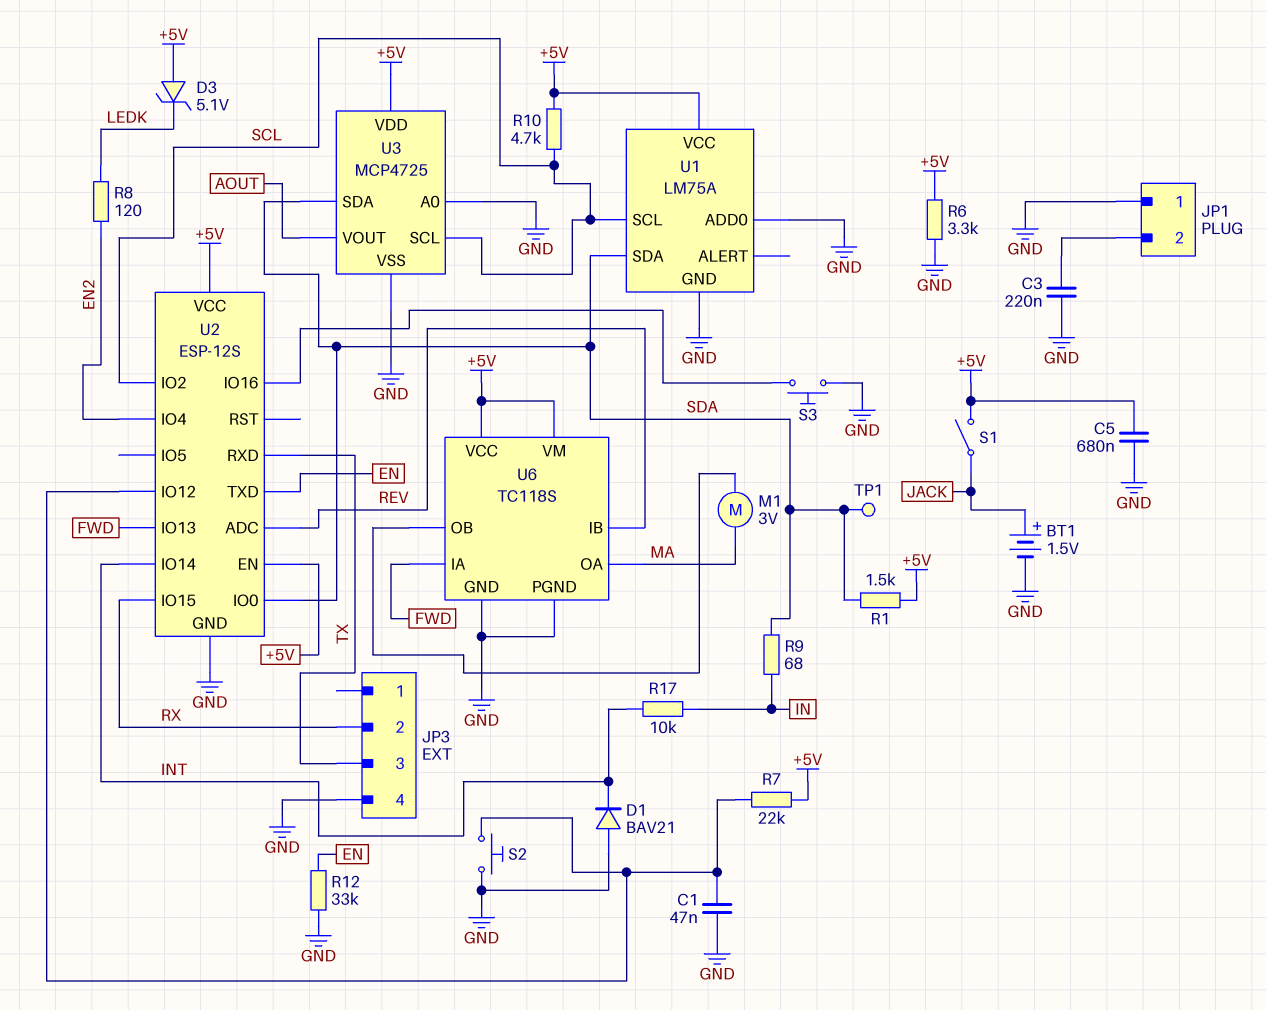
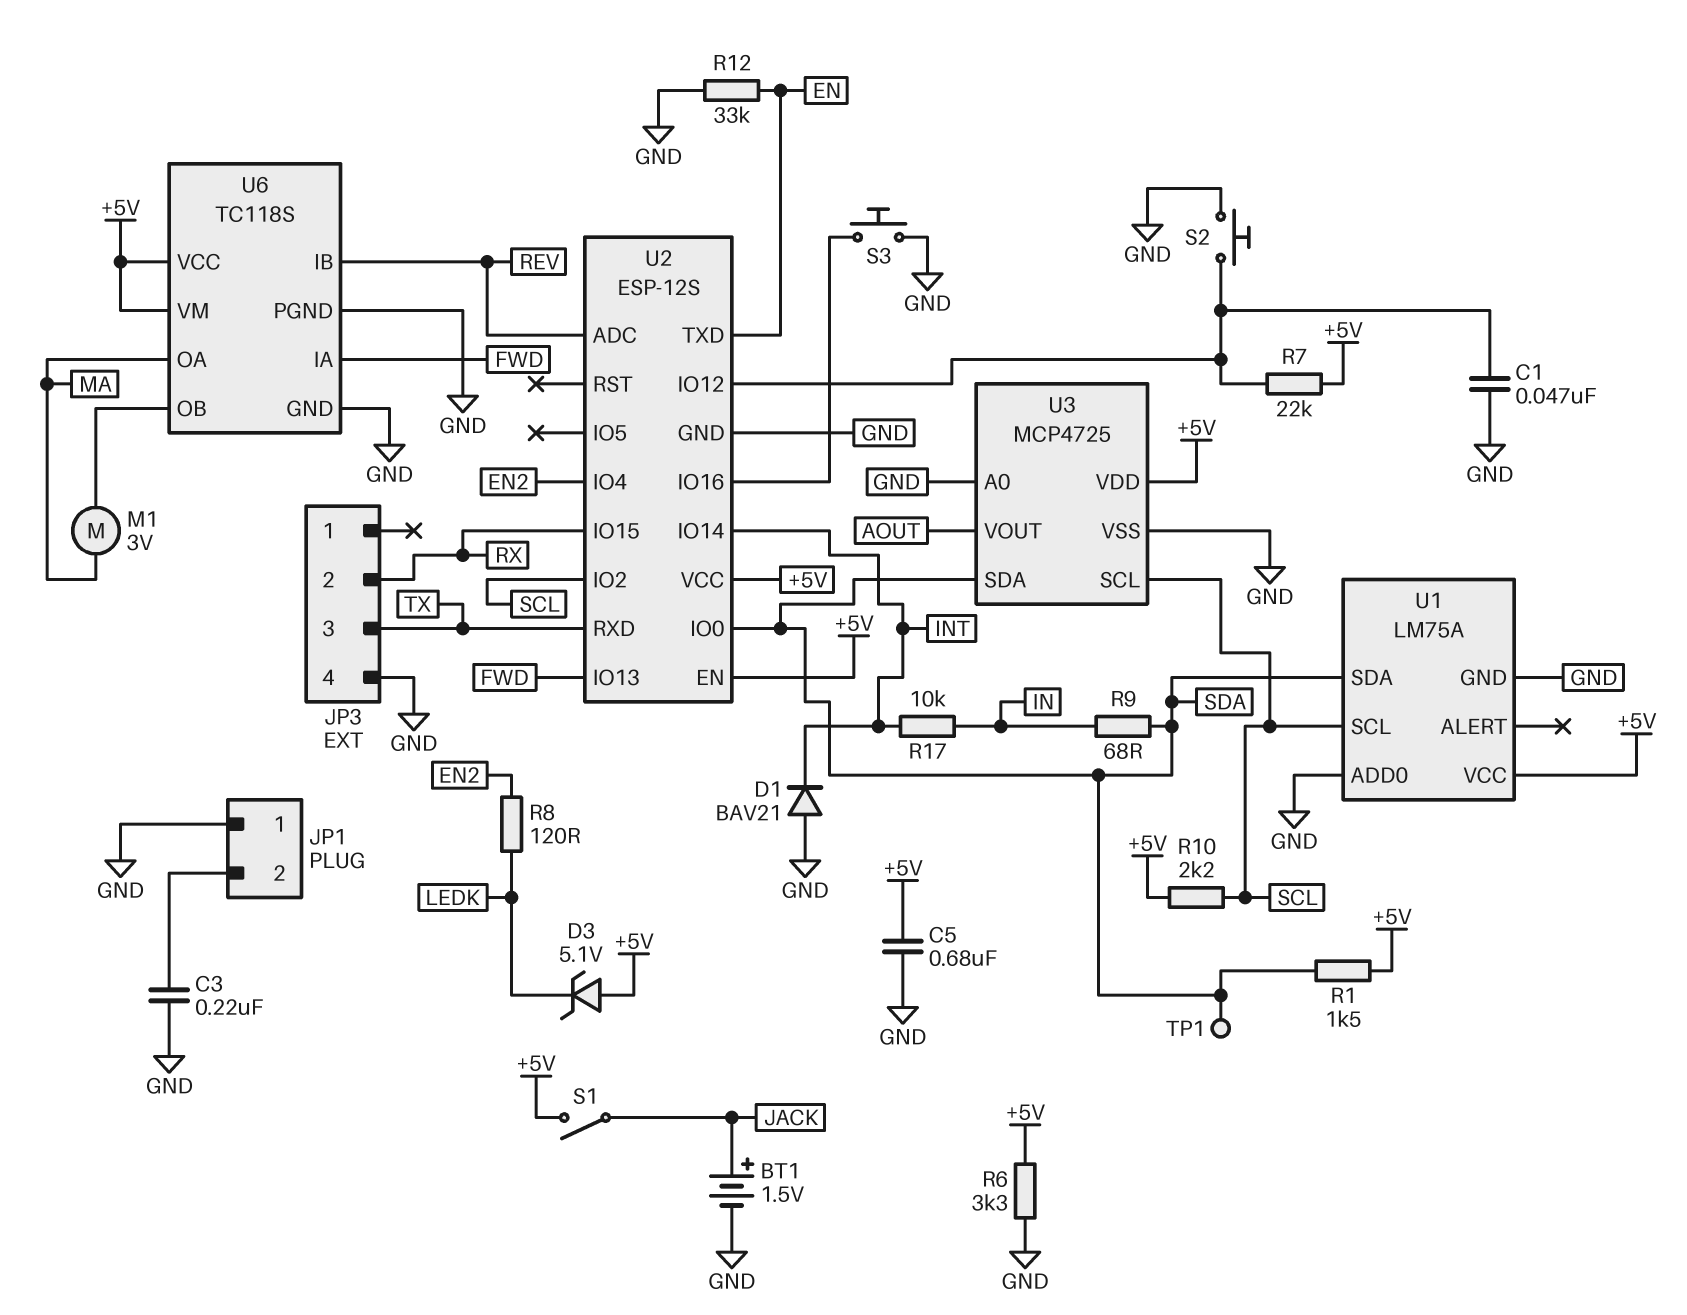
R10: 4.7k (+5V, SCL) -> 2.2k (+5V, SCL)

